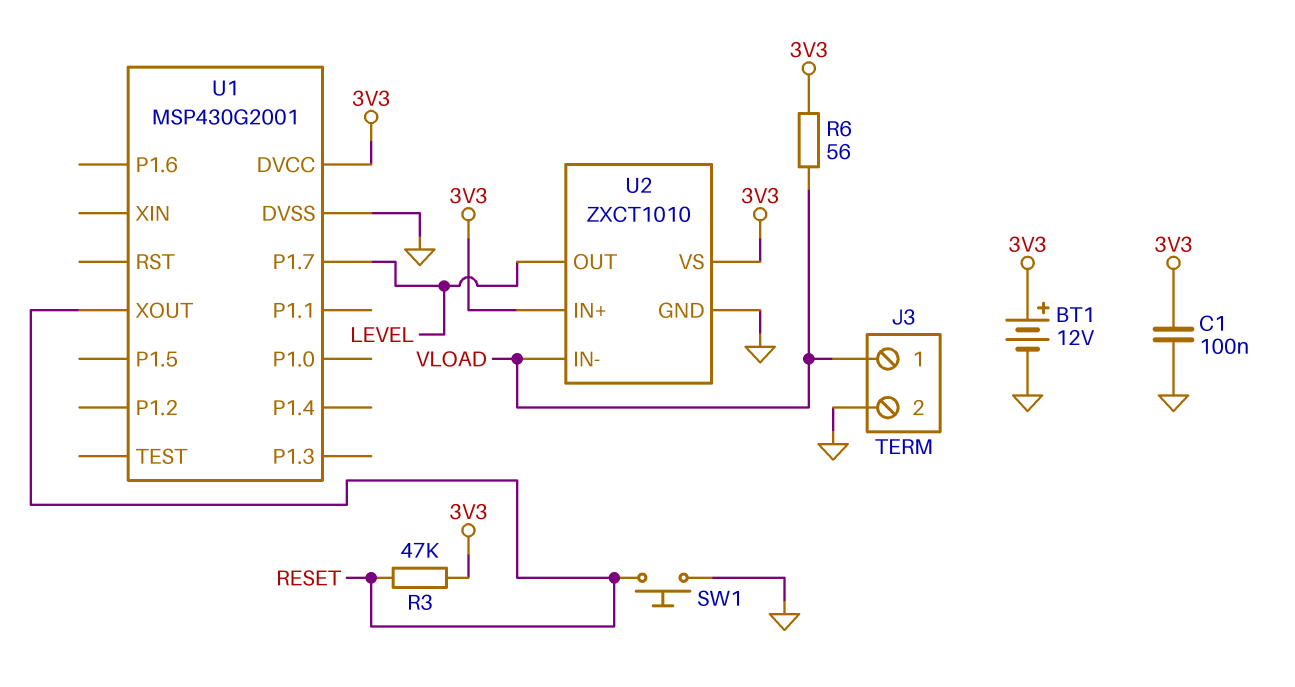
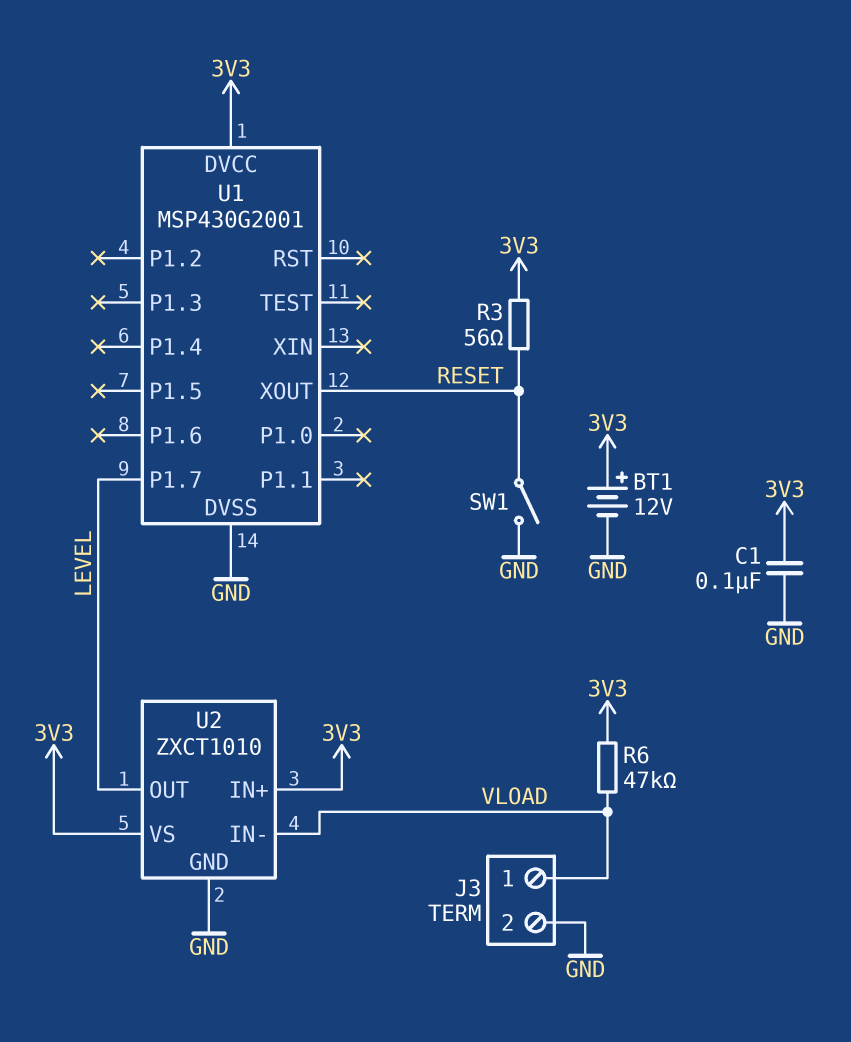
R3: 47k (3V3, RESET) -> 56 (3V3, RESET)
R6: 56 (3V3, VLOAD) -> 47k (3V3, VLOAD)
SW1: button (GND, RESET) -> switch (GND, RESET)

